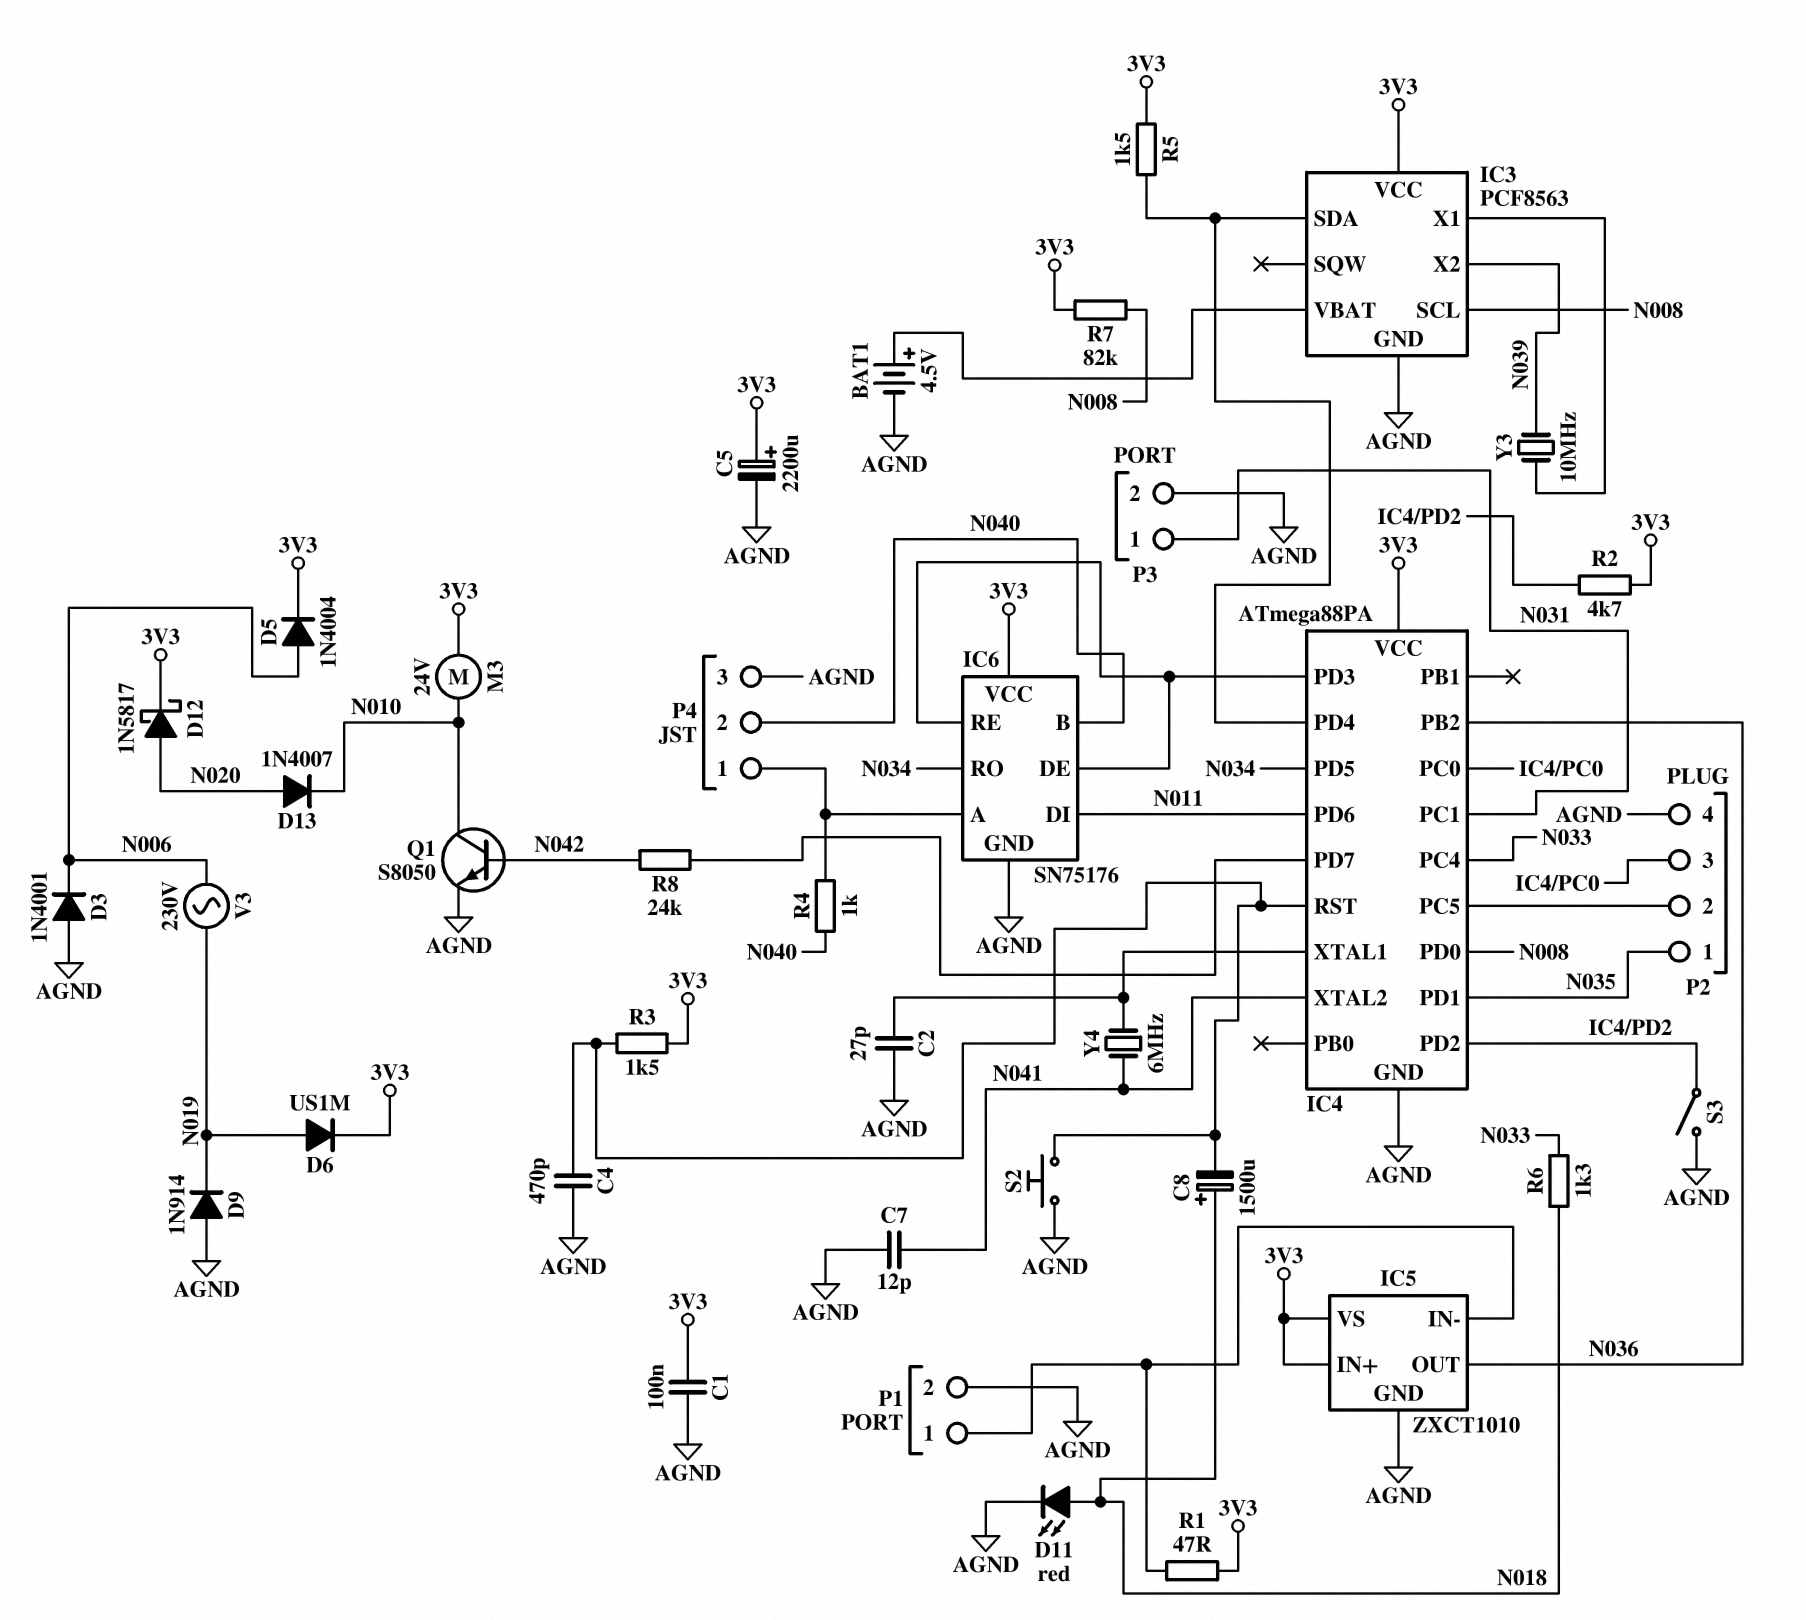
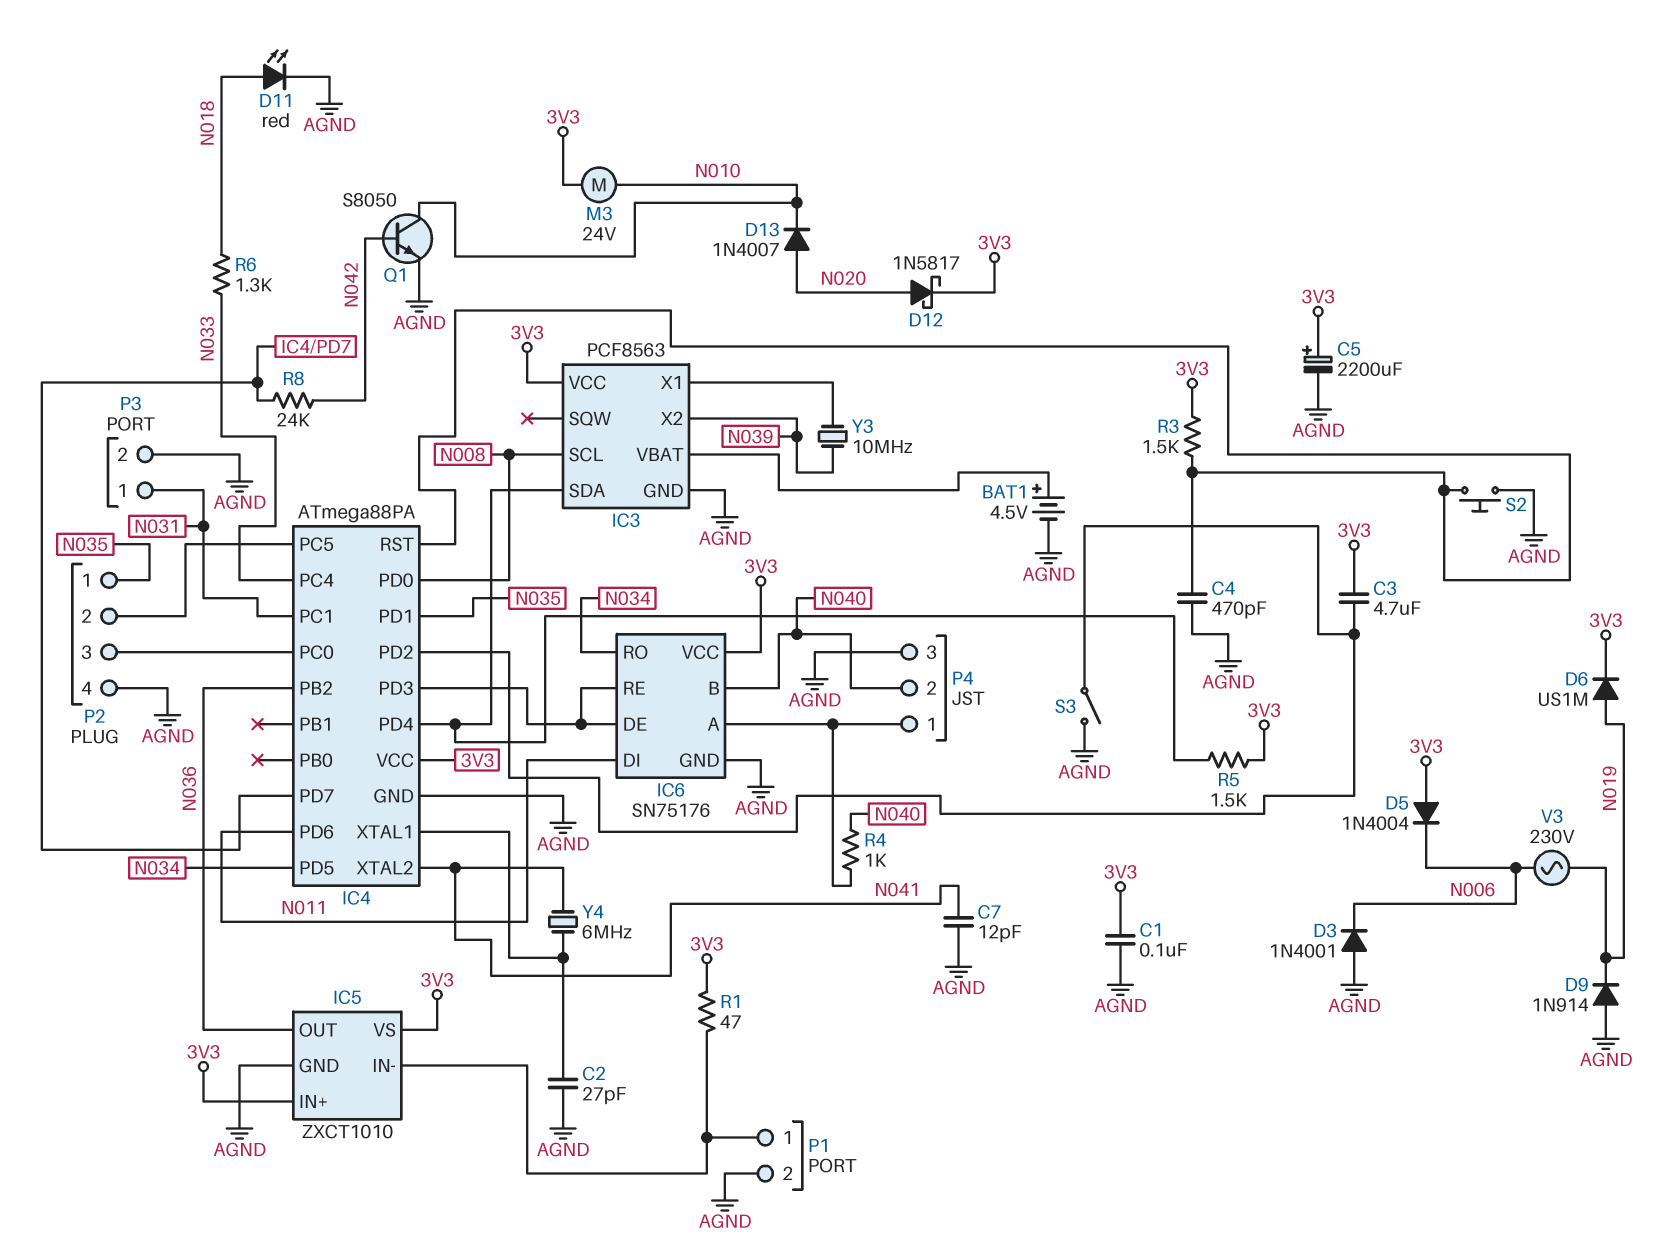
C3: none -> 4.7uF (3V3, IC4/PD2)
C8: 1500uF (plus N018, minus IC4/RST) -> none
D5: diode 1N4004 (A N006, K 3V3) -> diode 1N4004 (A 3V3, K N006)
R2: 4.7k (3V3, IC4/PD2) -> none
R7: 82k (3V3, N008) -> none

